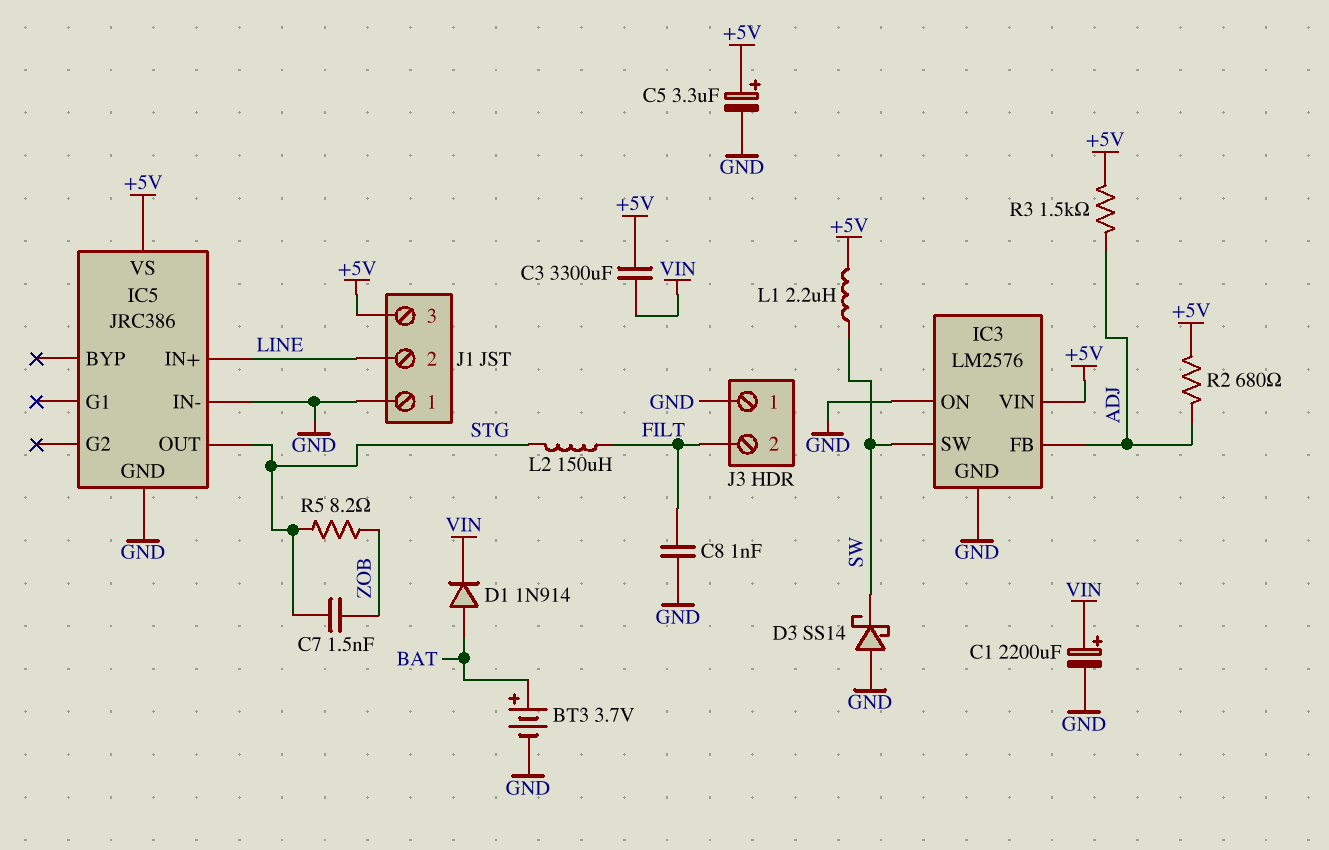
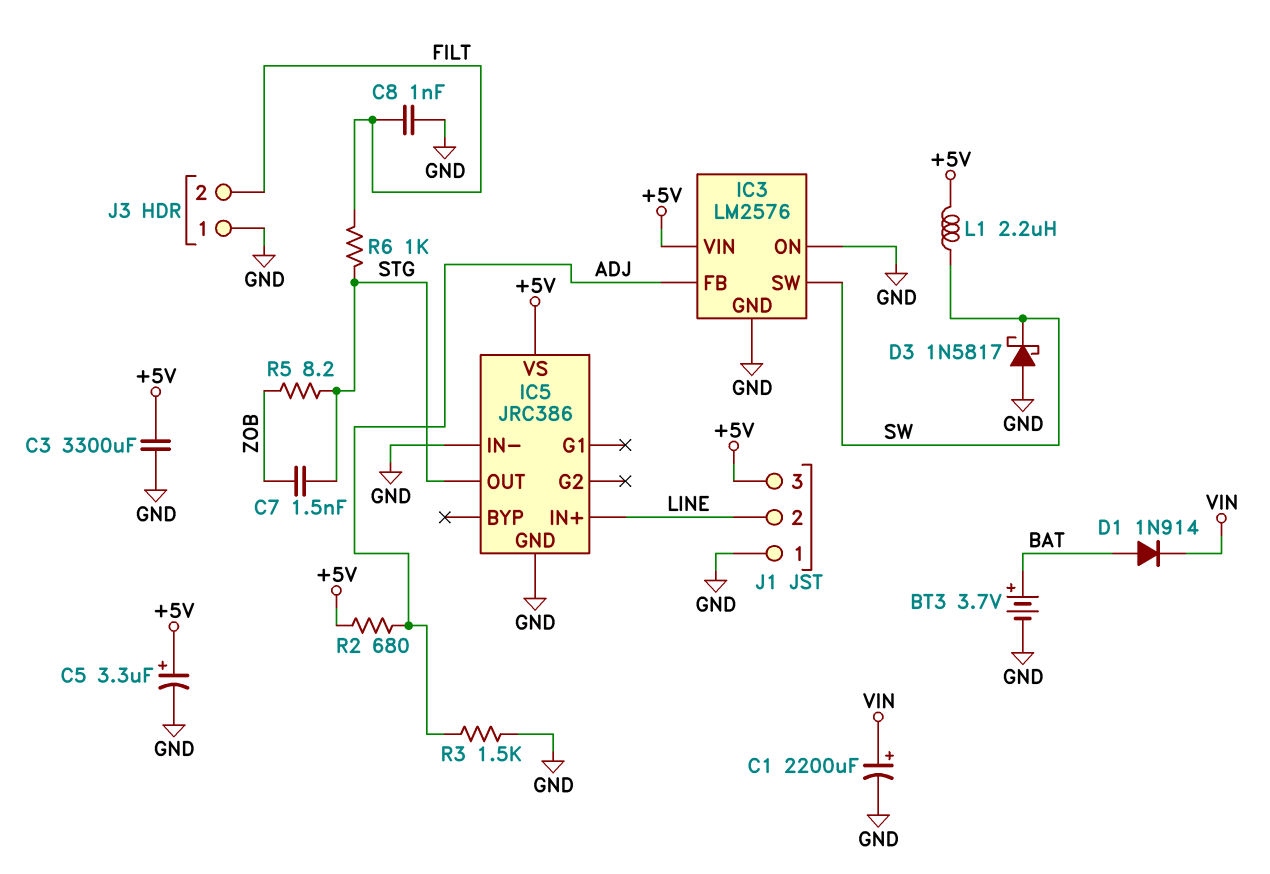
C3: 3300uF (+5V, VIN) -> 3300uF (+5V, GND)
D3: schottky SS14 (A GND, K SW) -> schottky 1N5817 (A GND, K SW)
L2: 150uH (FILT, STG) -> none
R3: 1.5k (+5V, ADJ) -> 1.5k (ADJ, GND)
R6: none -> 1k (FILT, STG)

